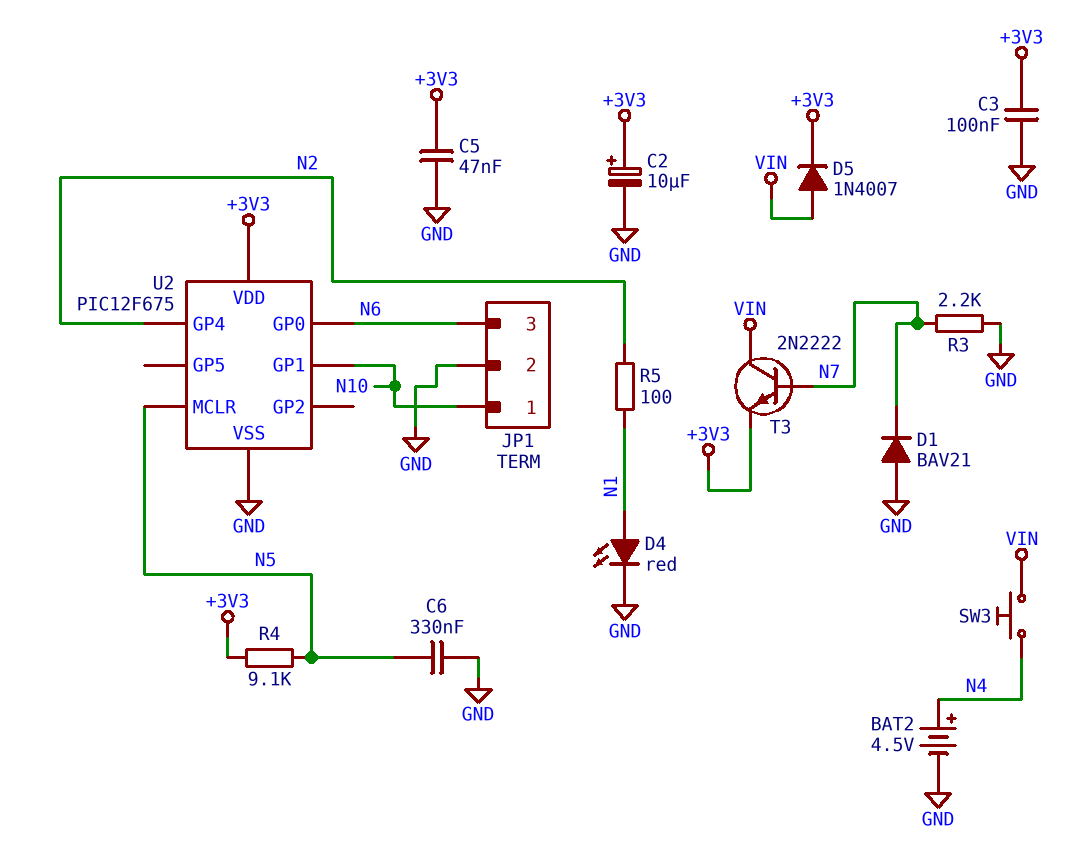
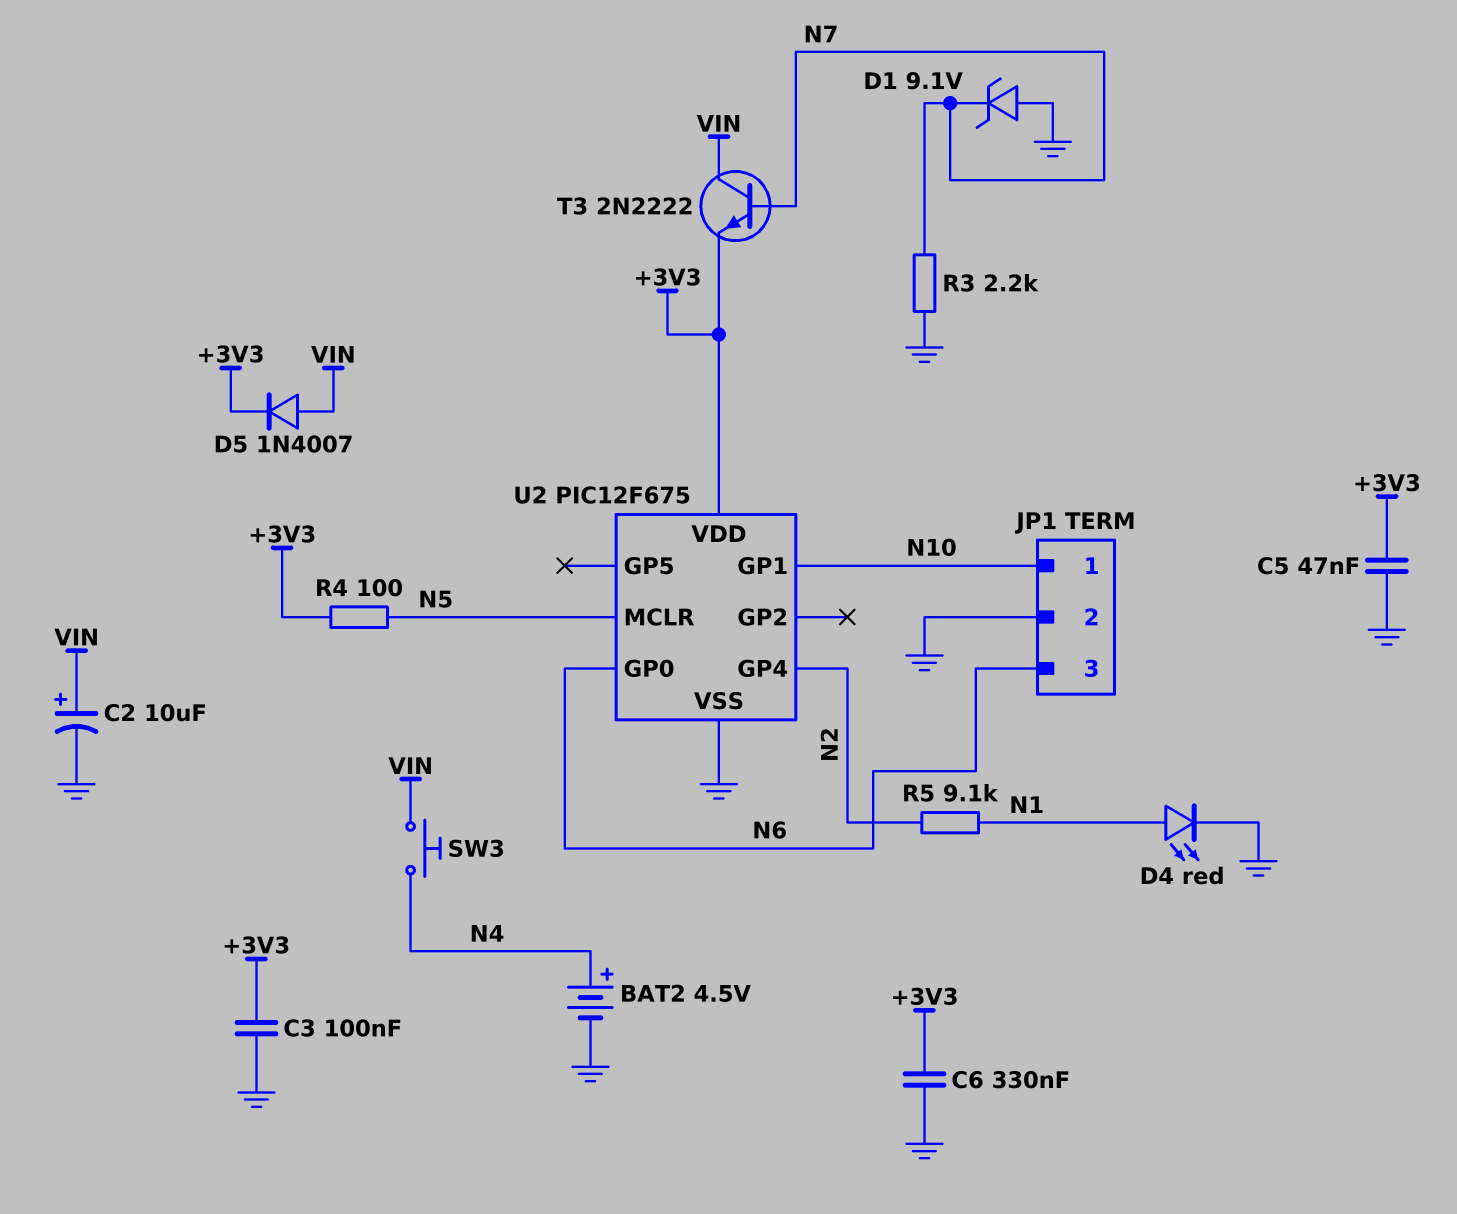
C2: 10uF (plus +3V3, minus GND) -> 10uF (plus VIN, minus GND)
C6: 330nF (GND, N5) -> 330nF (+3V3, GND)
D1: diode BAV21 (A GND, K N7) -> zener 9.1V (A GND, K N7)
R4: 9.1k (+3V3, N5) -> 100 (+3V3, N5)
R5: 100 (N1, N2) -> 9.1k (N1, N2)

